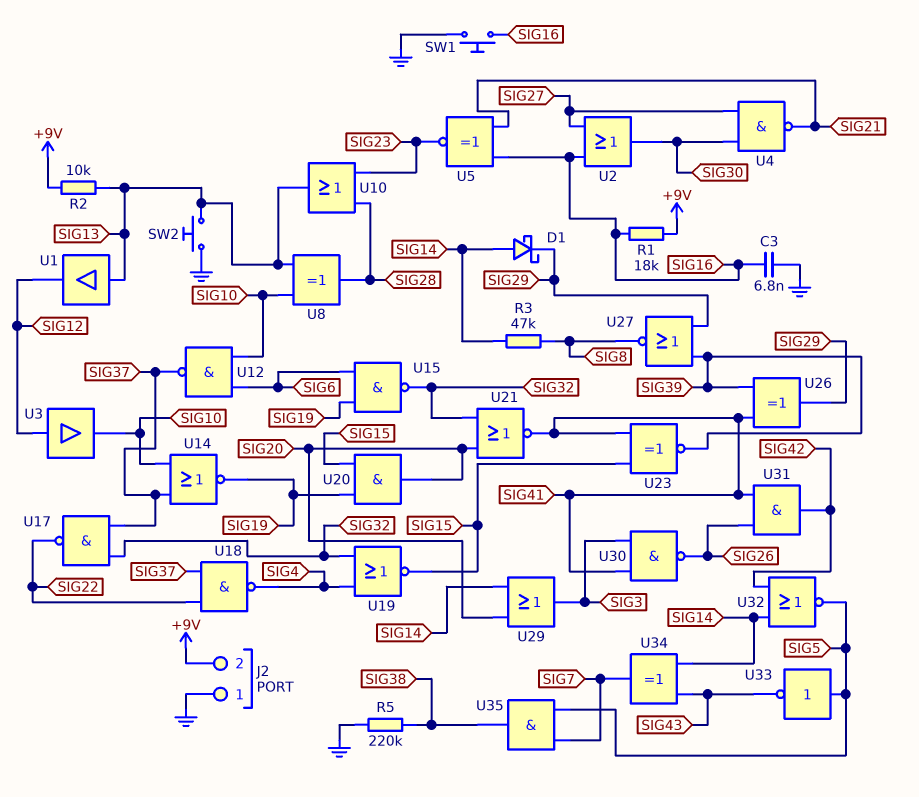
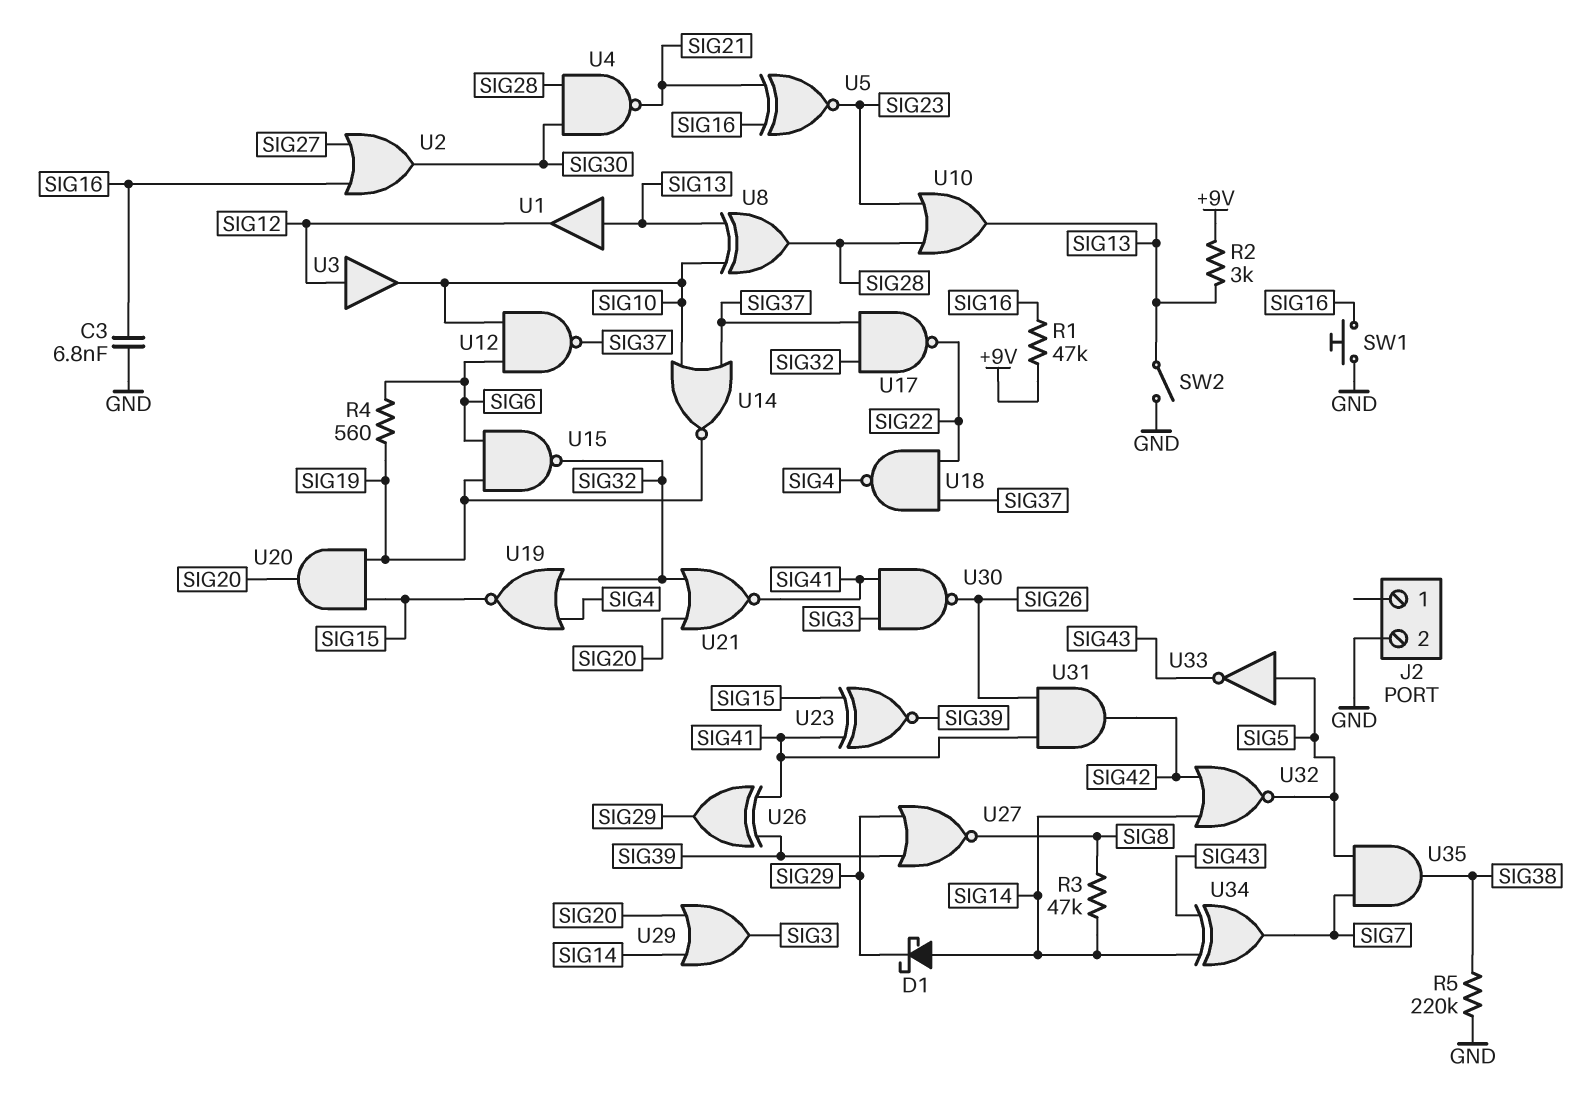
J2 pin 1: GND -> none
J2 pin 2: +9V -> GND
R1: 18k (+9V, SIG16) -> 47k (+9V, SIG16)
R2: 10k (+9V, SIG13) -> 3k (+9V, SIG13)
R4: none -> 560 (SIG6, SIG19)
SW2: button (GND, SIG13) -> switch (GND, SIG13)
U4: NAND (in SIG27, in SIG30, out SIG21) -> NAND (in SIG28, in SIG30, out SIG21)

